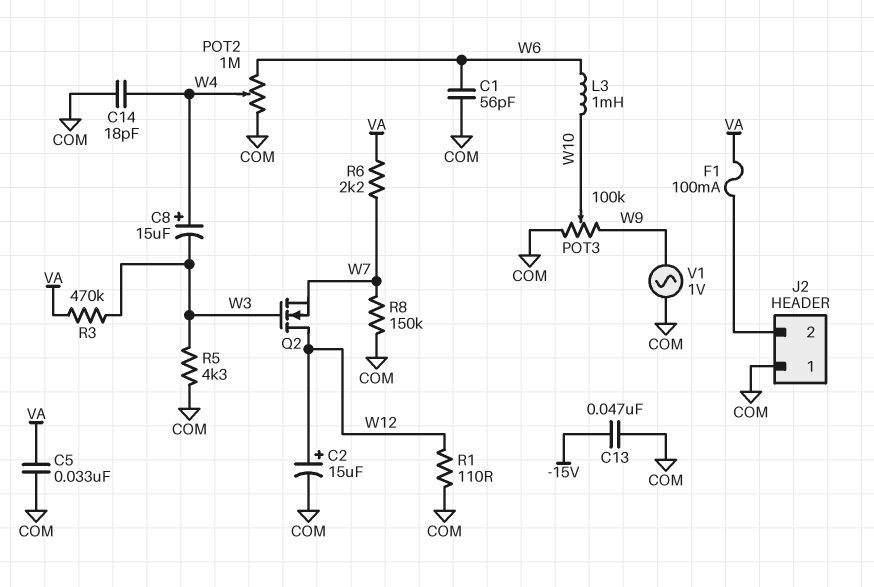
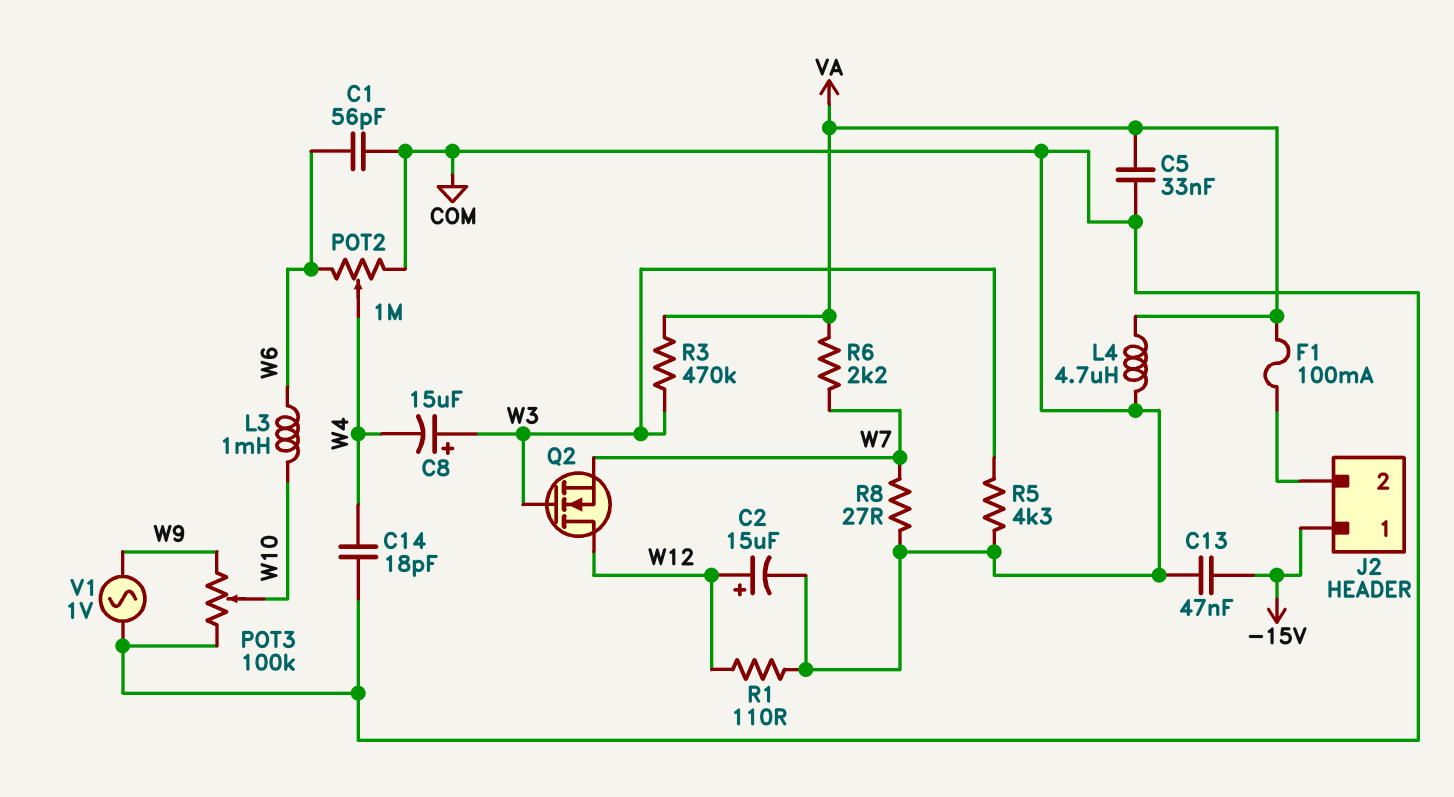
C8: 15uF (plus W4, minus W3) -> 15uF (plus W3, minus W4)
J2 pin 1: COM -> -15V
L4: none -> 4.7uH (COM, VA)
R8: 150k (COM, W7) -> 27 (COM, W7)

